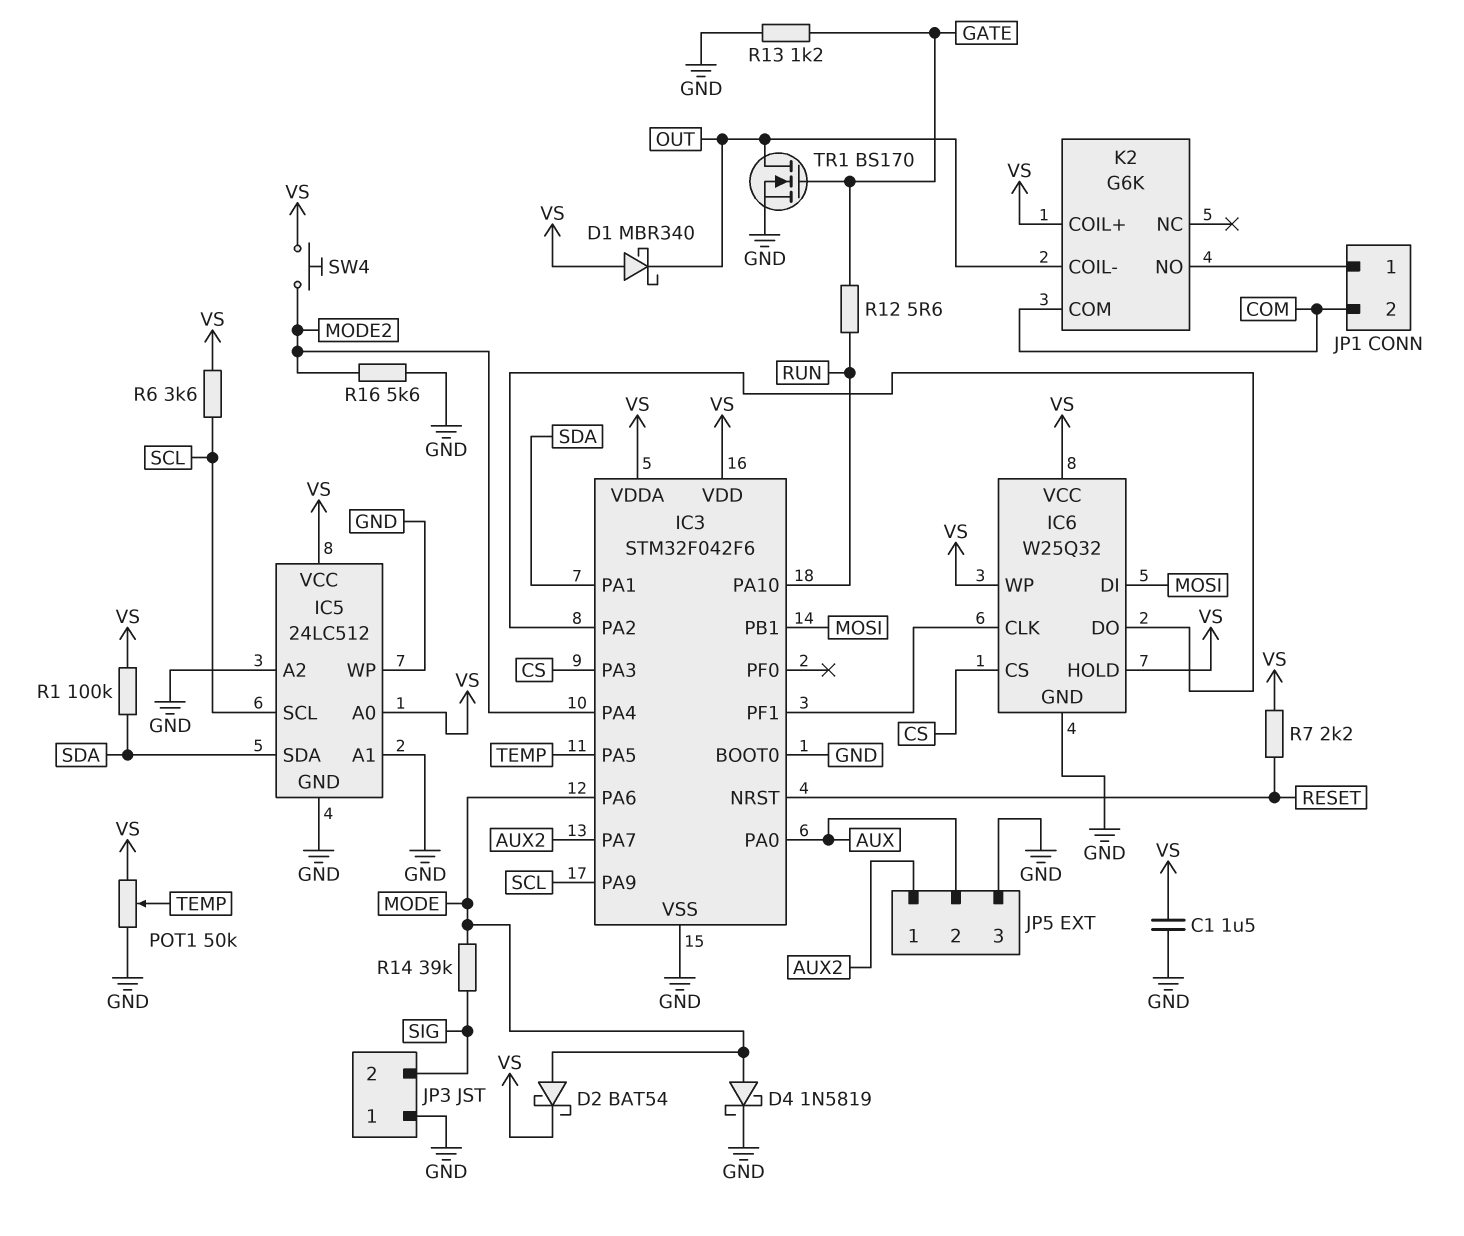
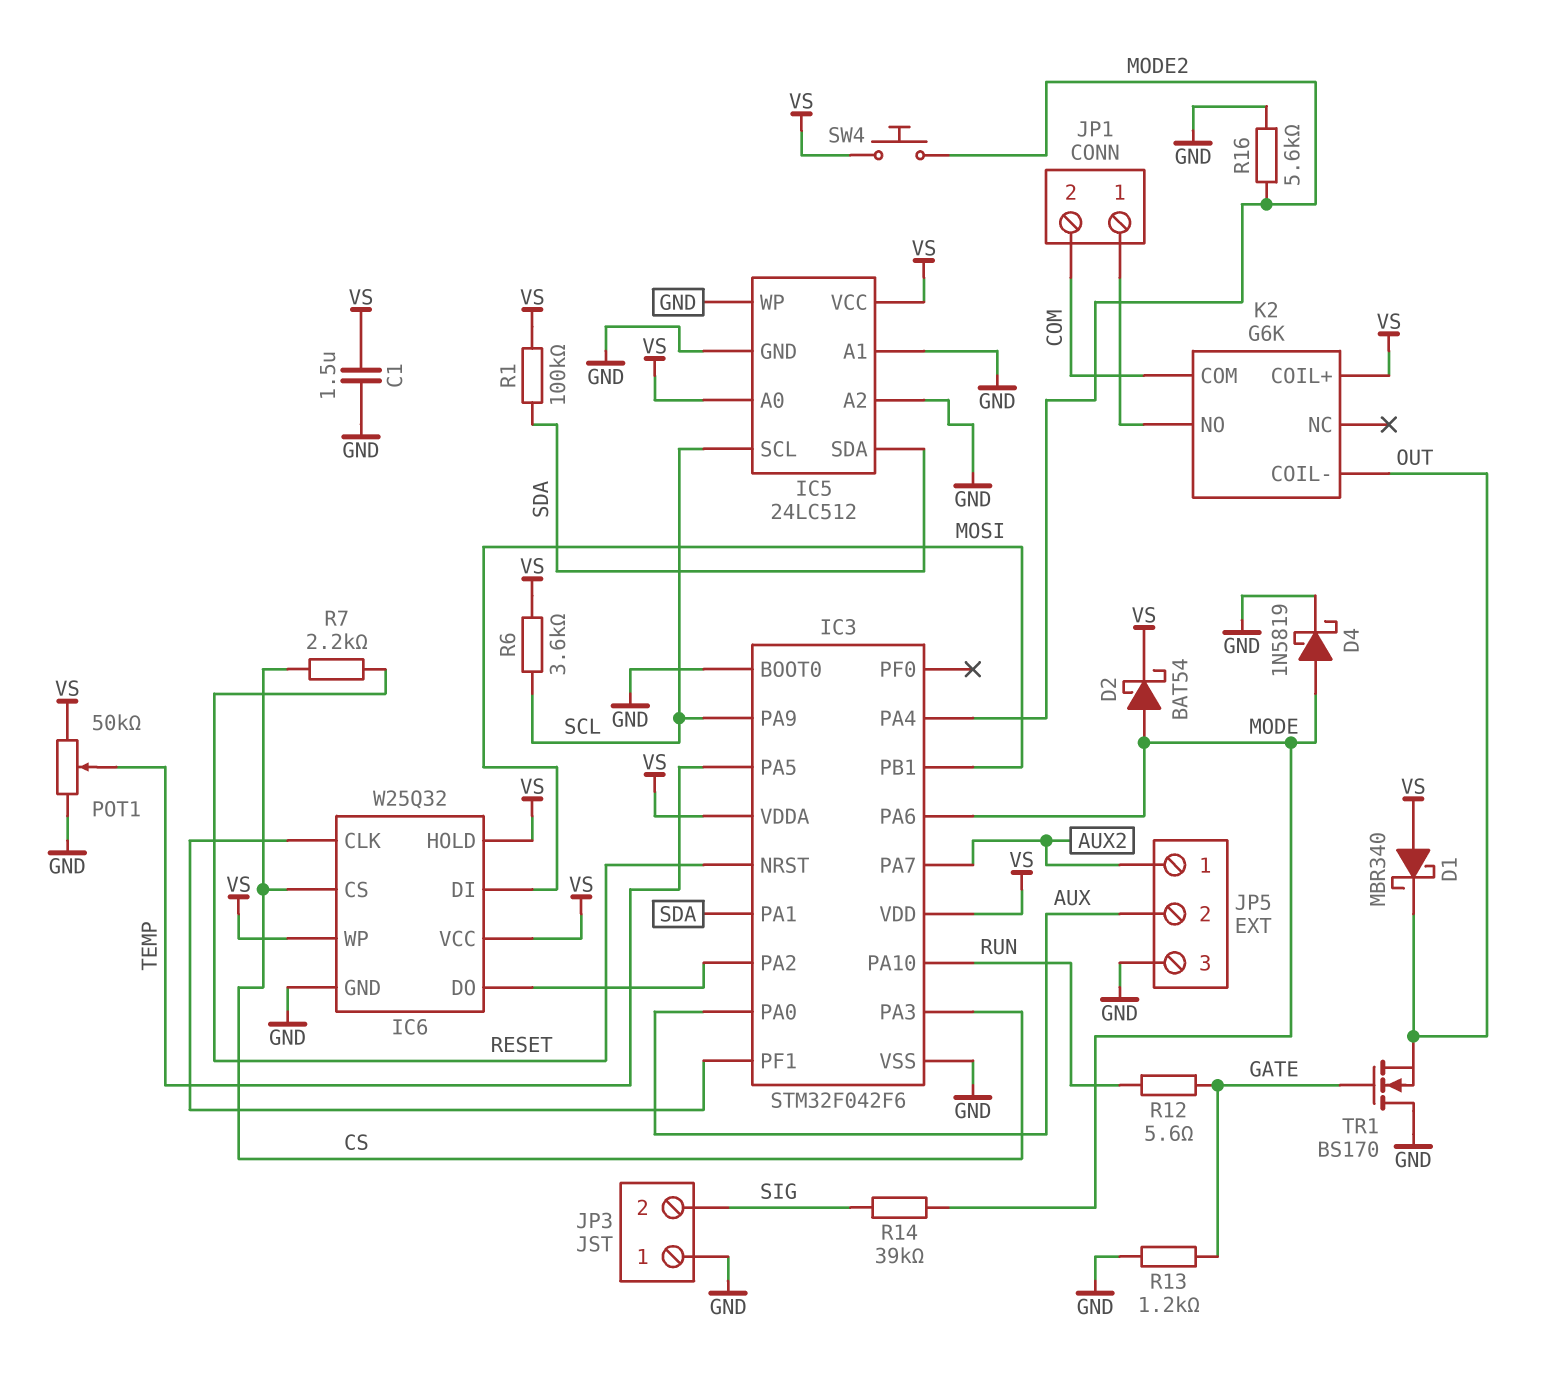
R7: 2.2k (RESET, VS) -> 2.2k (CS, RESET)
TR1: NMOS BS170 (G GATE, D OUT, S GND) -> NMOS BS170 (G GATE, D GND, S OUT)

